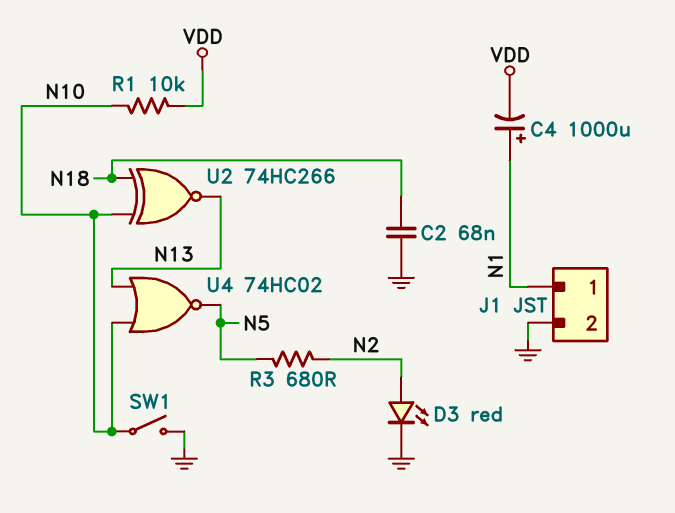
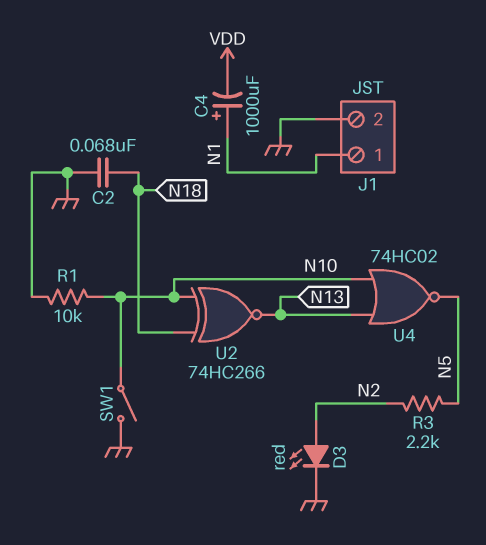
R1: 10k (N10, VDD) -> 10k (GND, N10)
R3: 680 (N2, N5) -> 2.2k (N2, N5)

